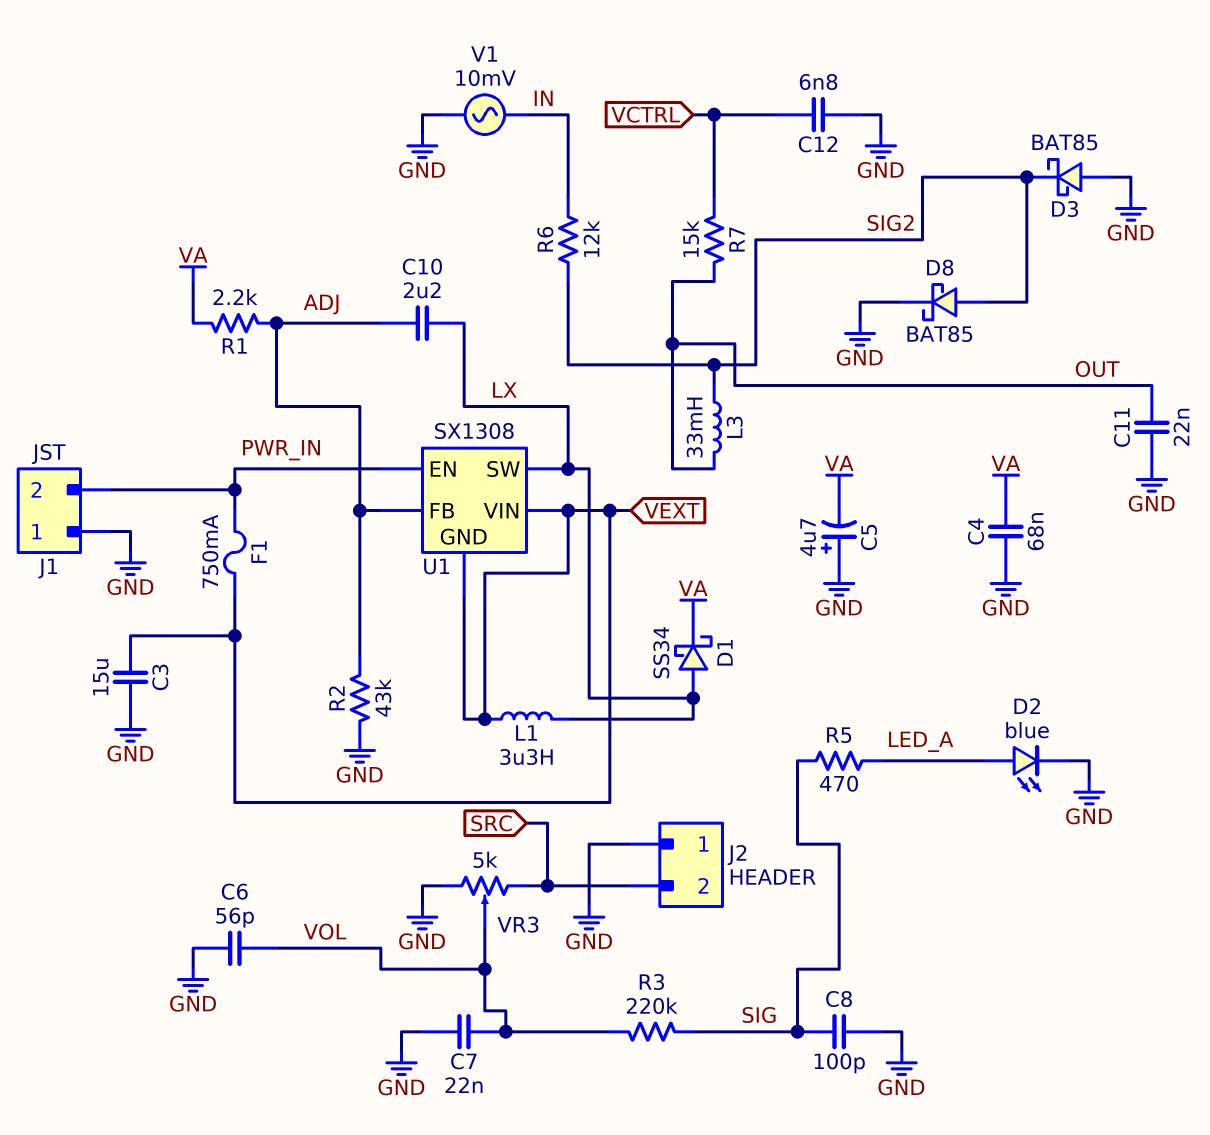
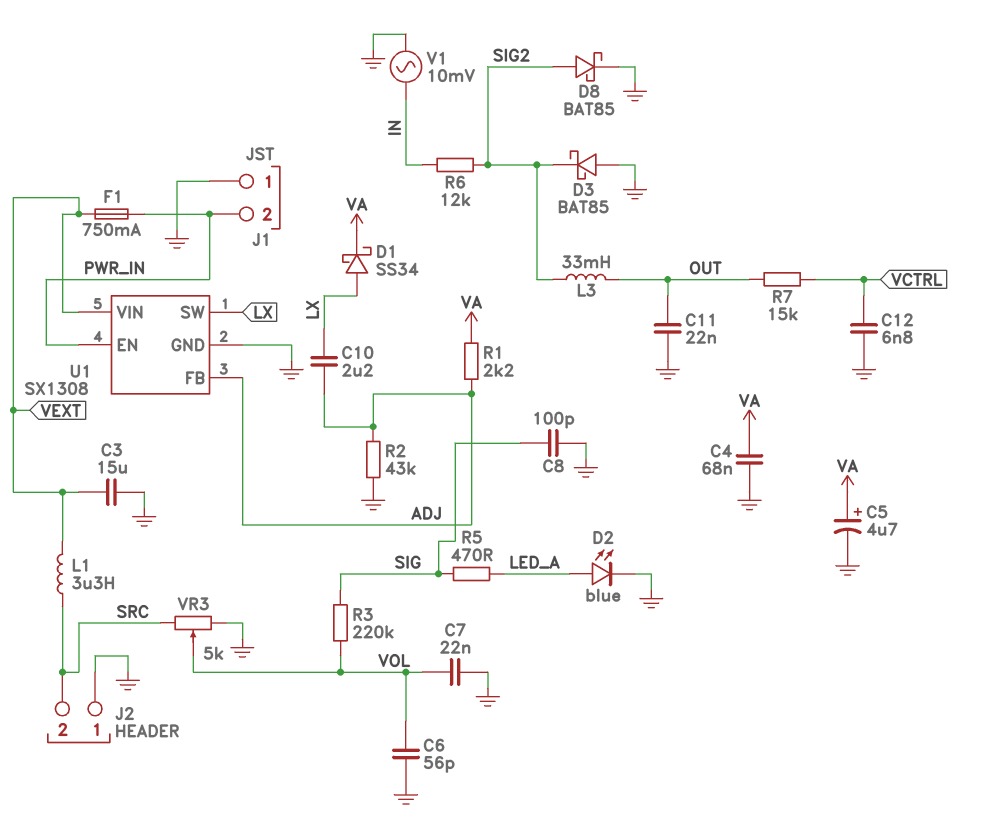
C5: 4.7uF (plus GND, minus VA) -> 4.7uF (plus VA, minus GND)
L1: 3.3uH (LX, VEXT) -> 3.3uH (SRC, VEXT)
U1 pin GND: VEXT -> GND

